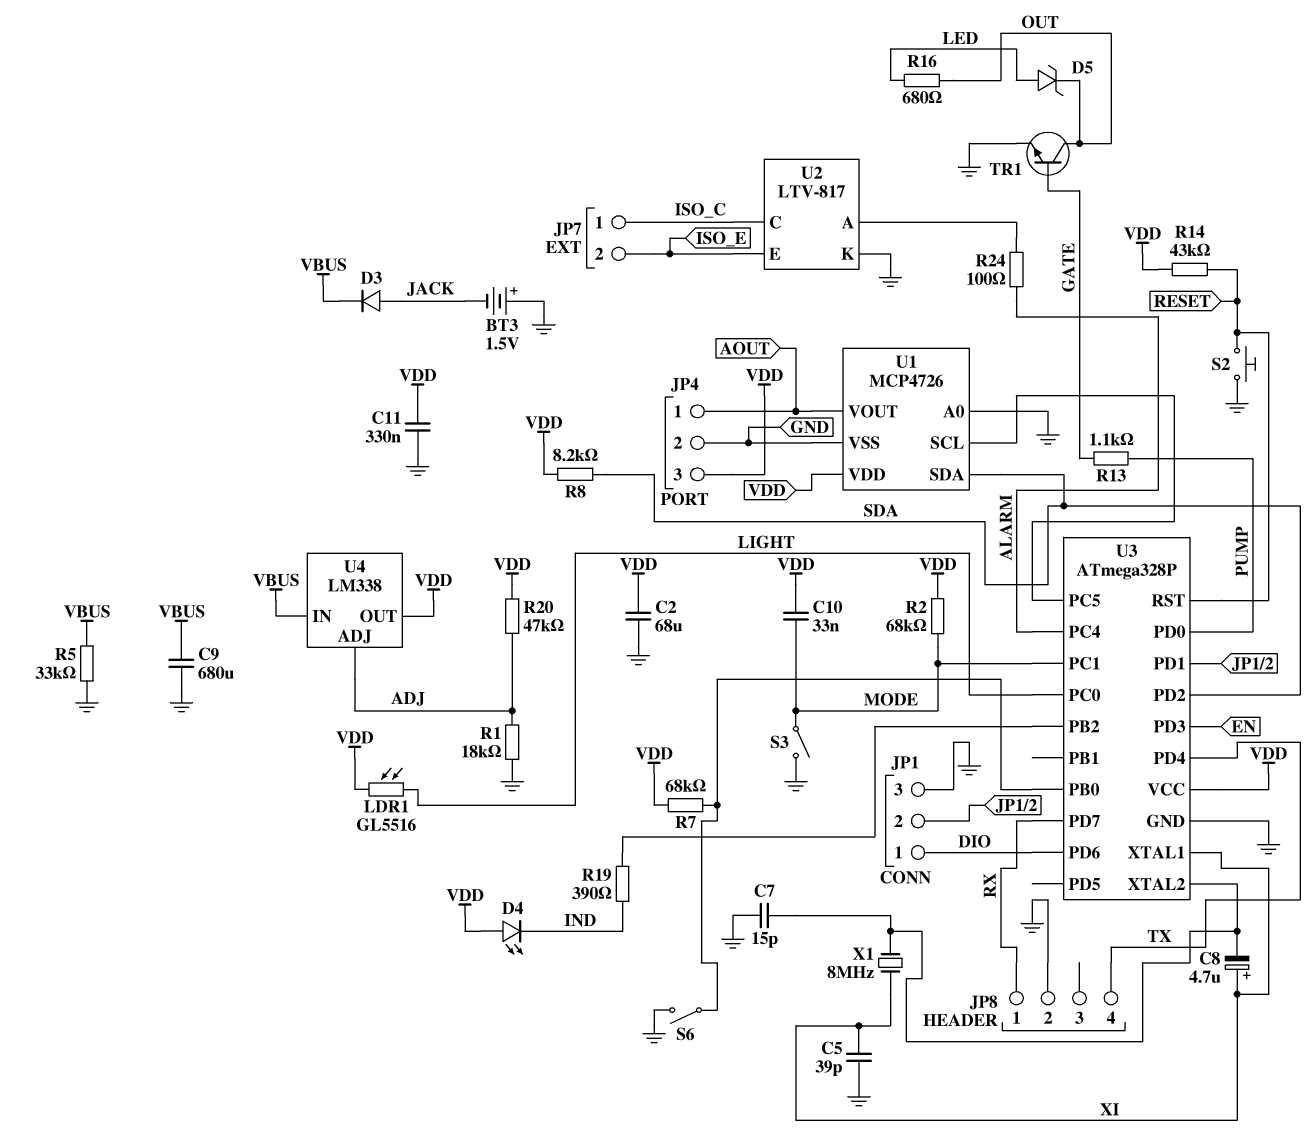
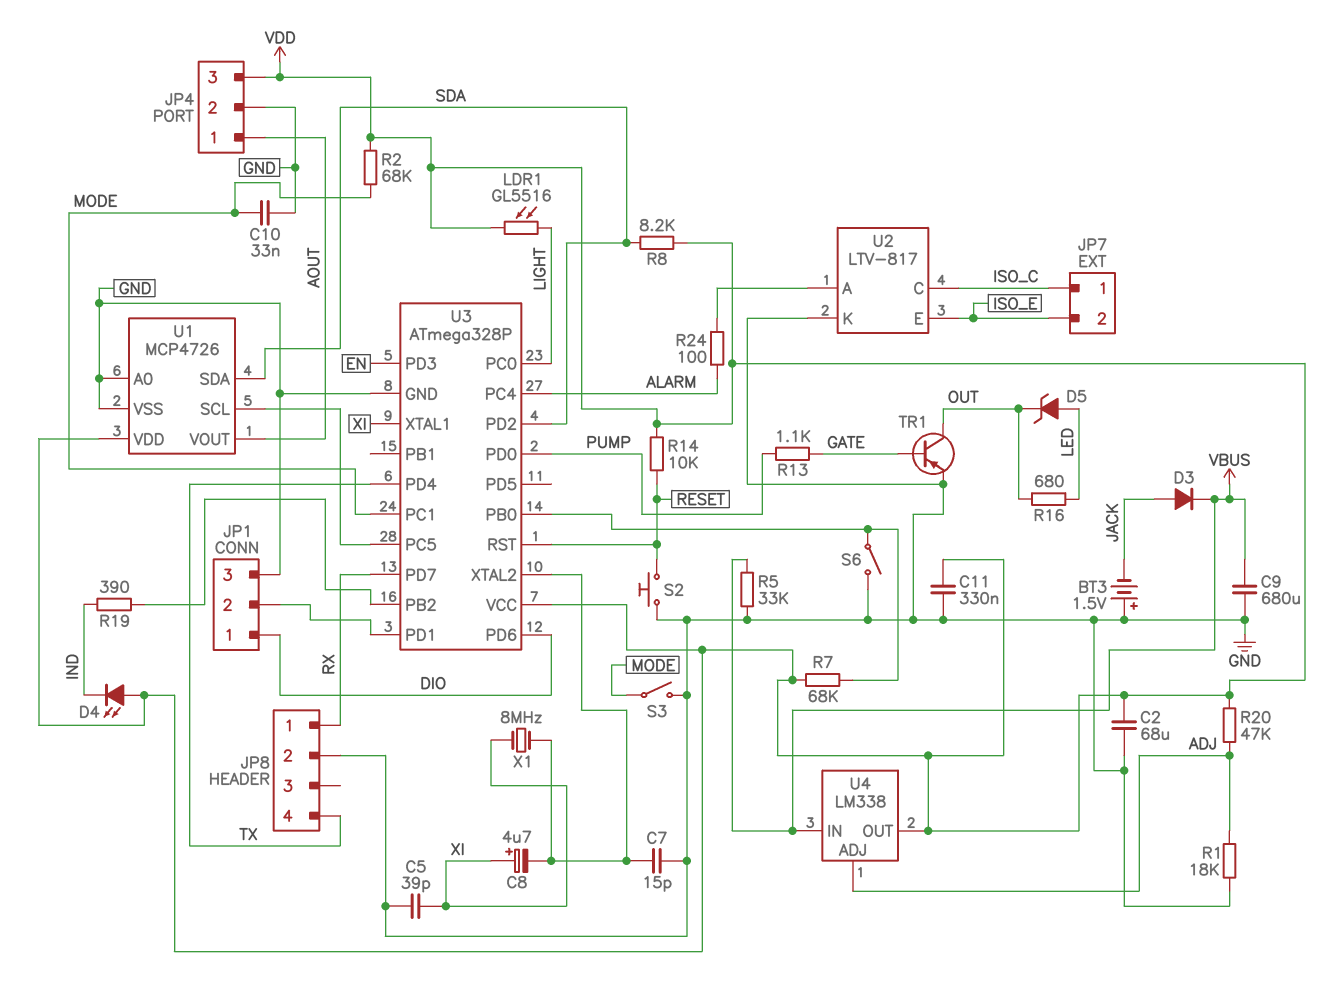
C10: 33nF (MODE, VDD) -> 33nF (GND, MODE)
R14: 43k (RESET, VDD) -> 10k (RESET, VDD)
TR1: NPN (B GATE, C OUT, E GND) -> PNP (B GATE, C OUT, E GND)

